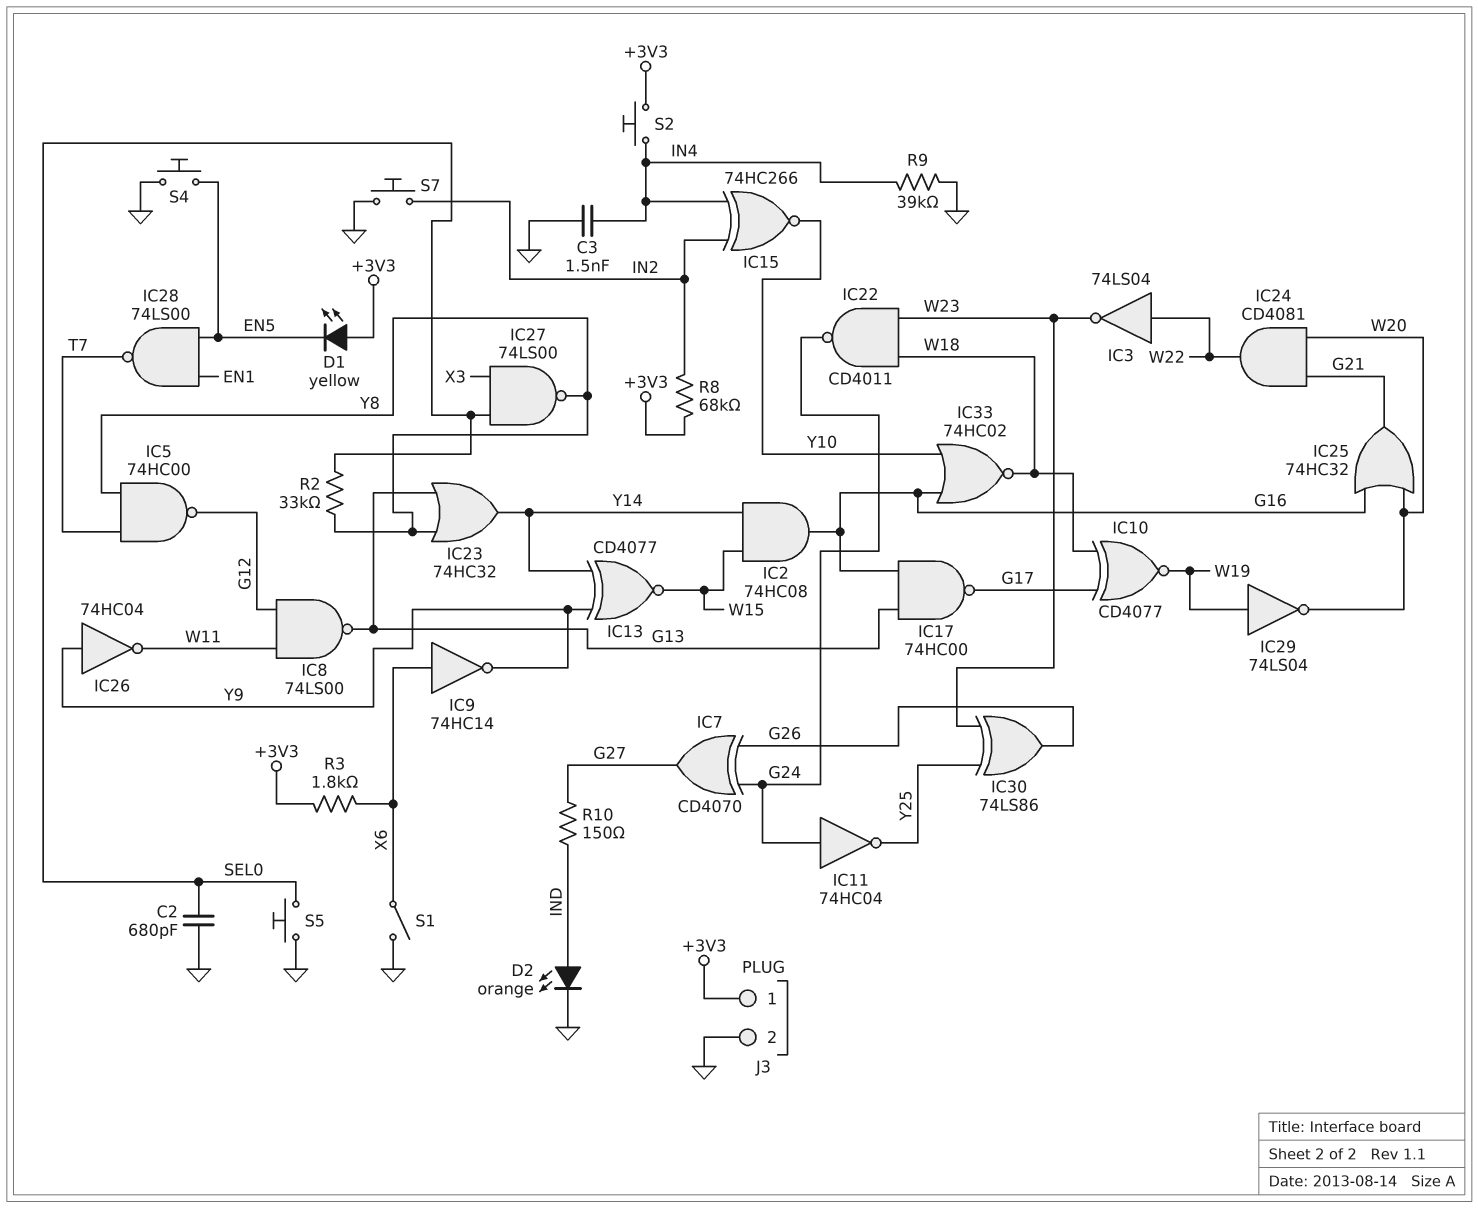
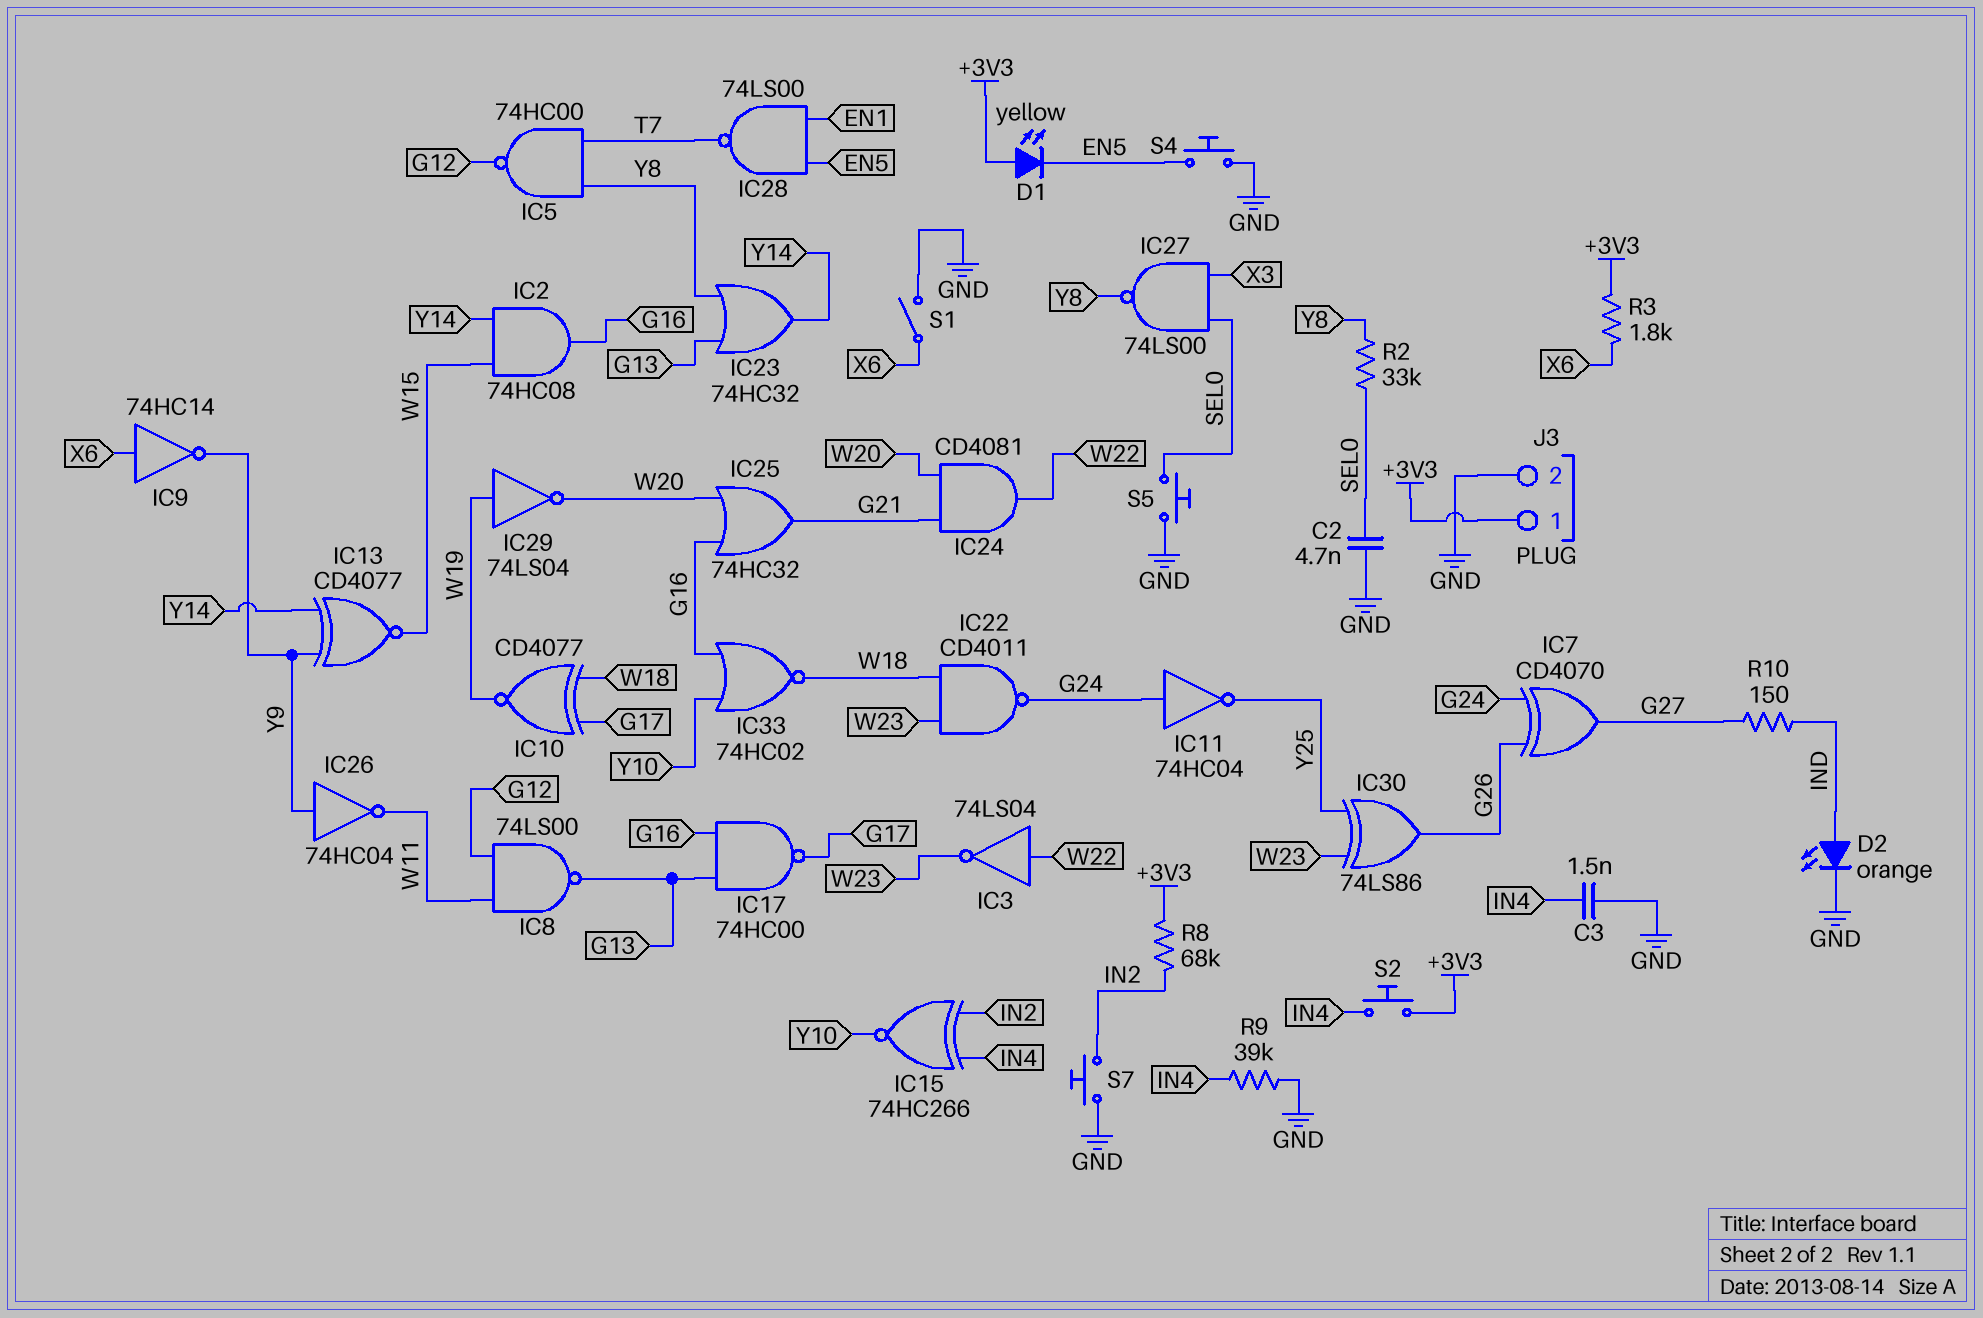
C2: 680pF (GND, SEL0) -> 4.7nF (GND, SEL0)

